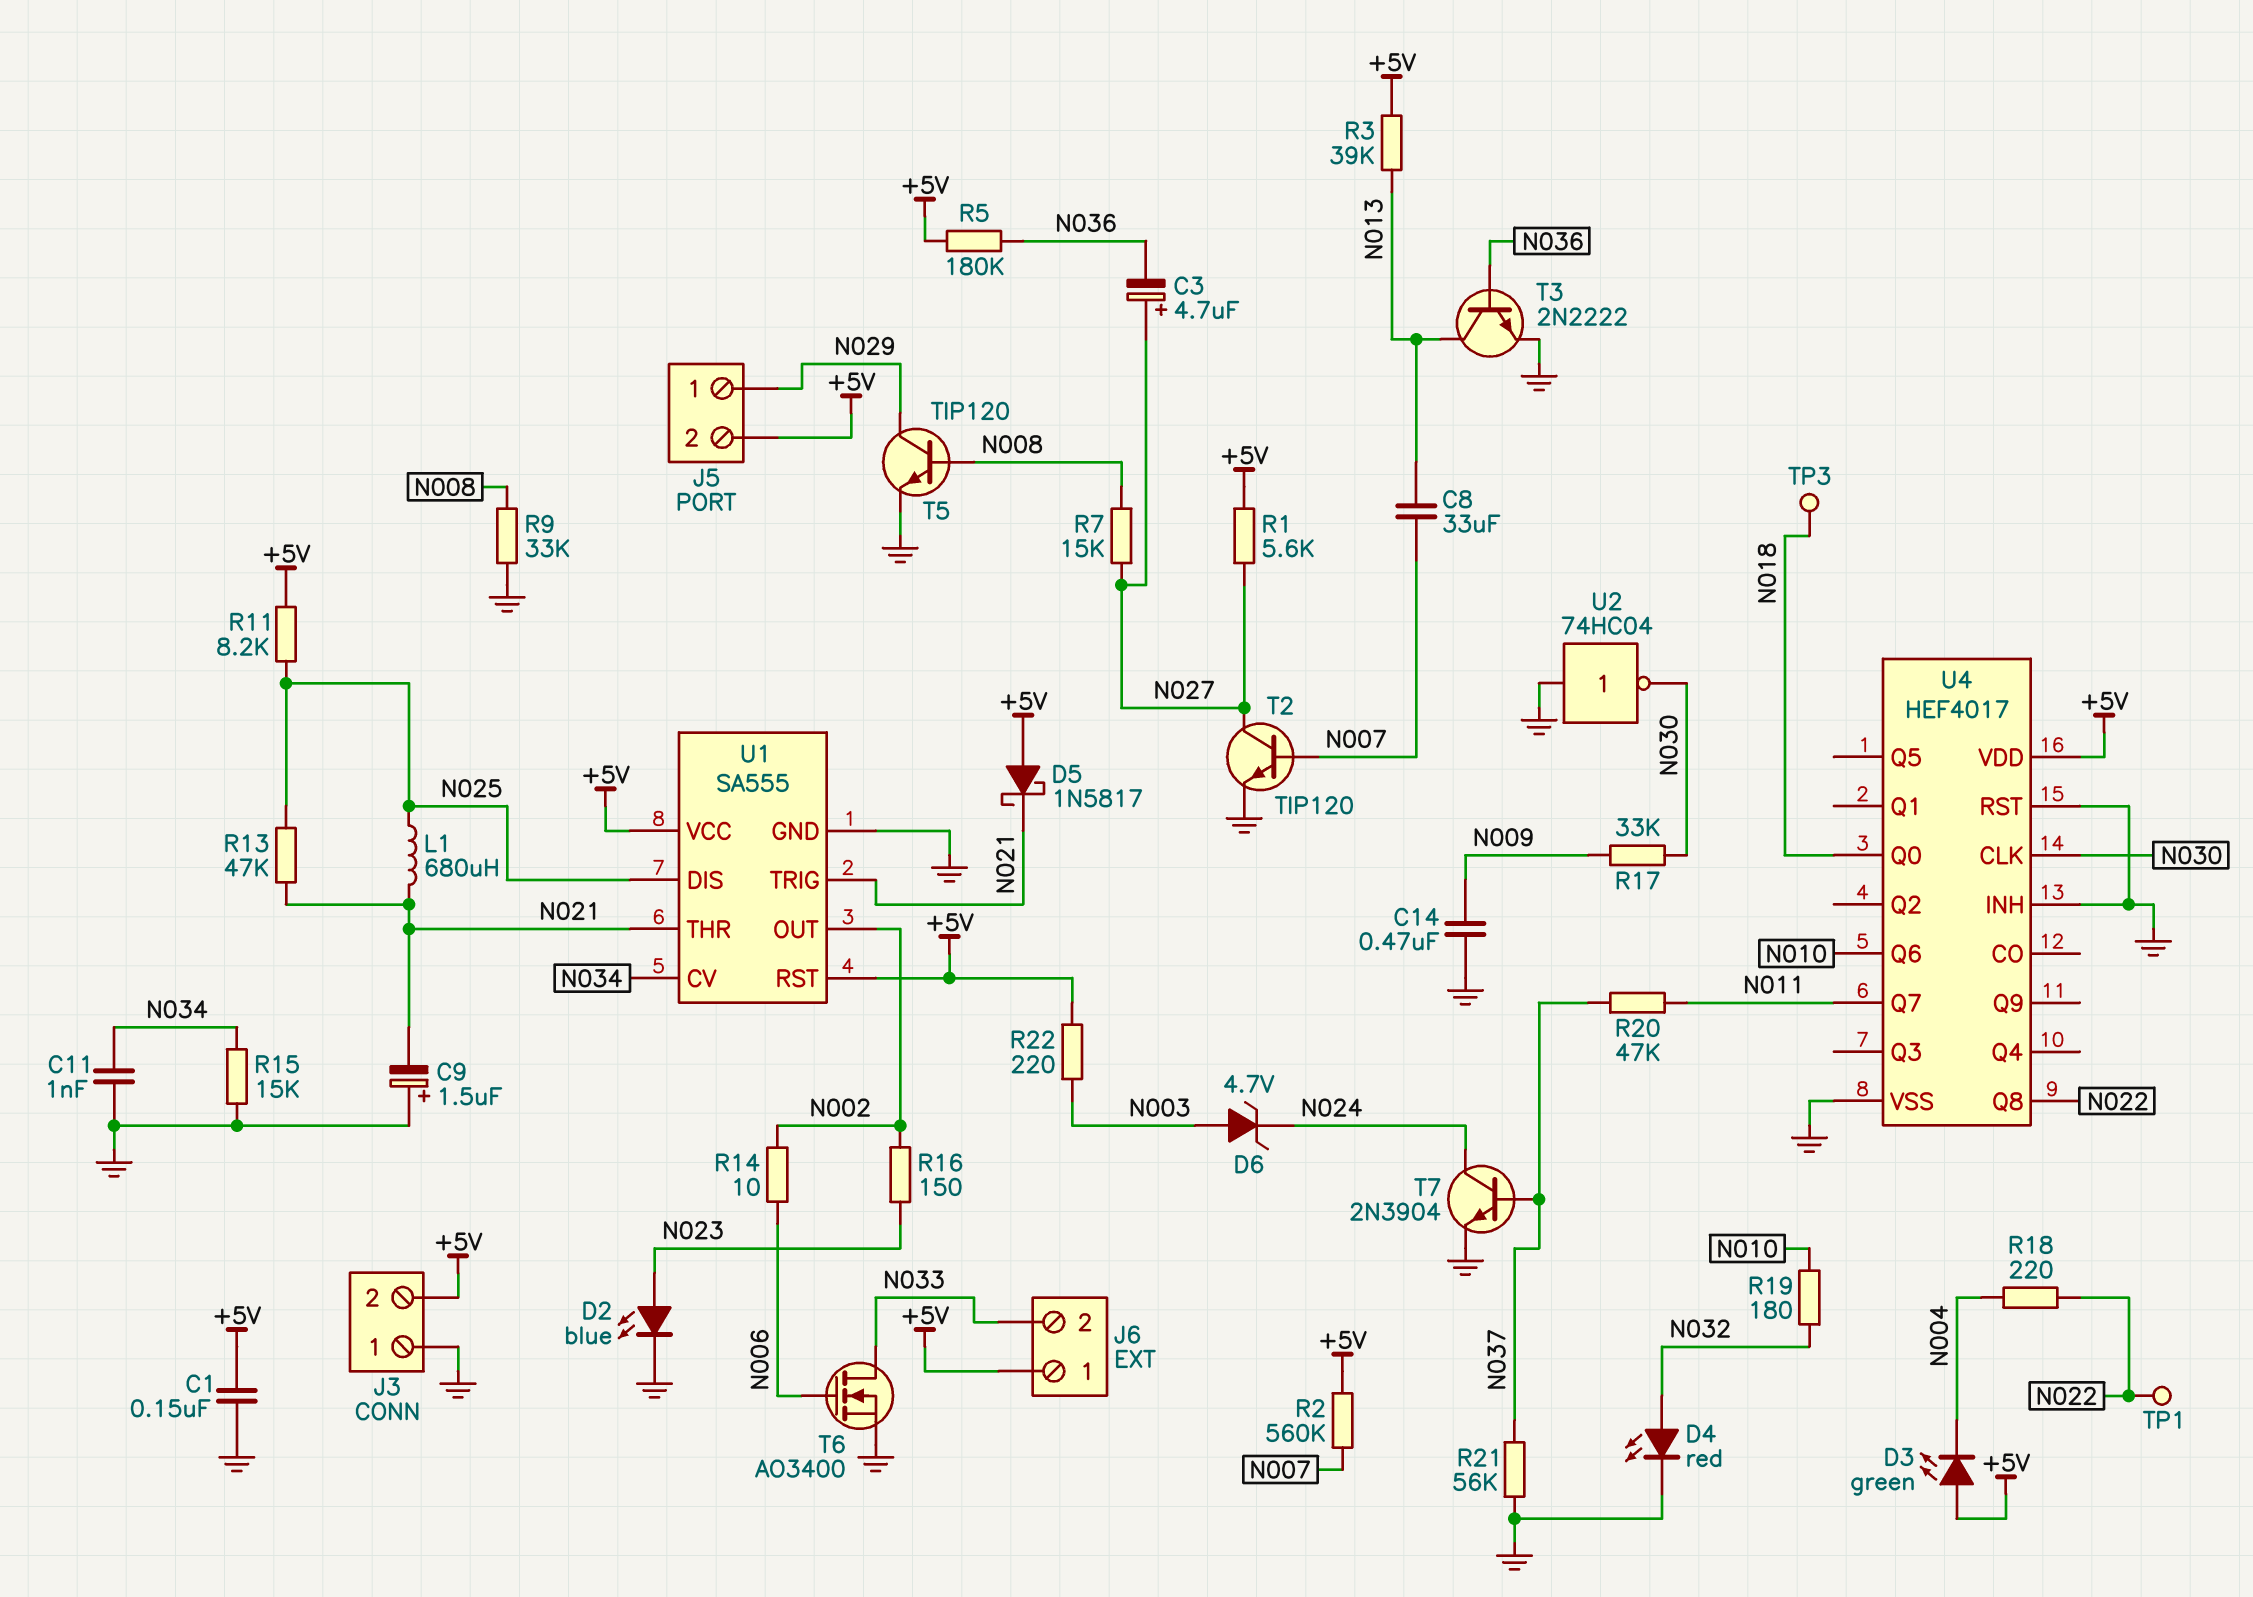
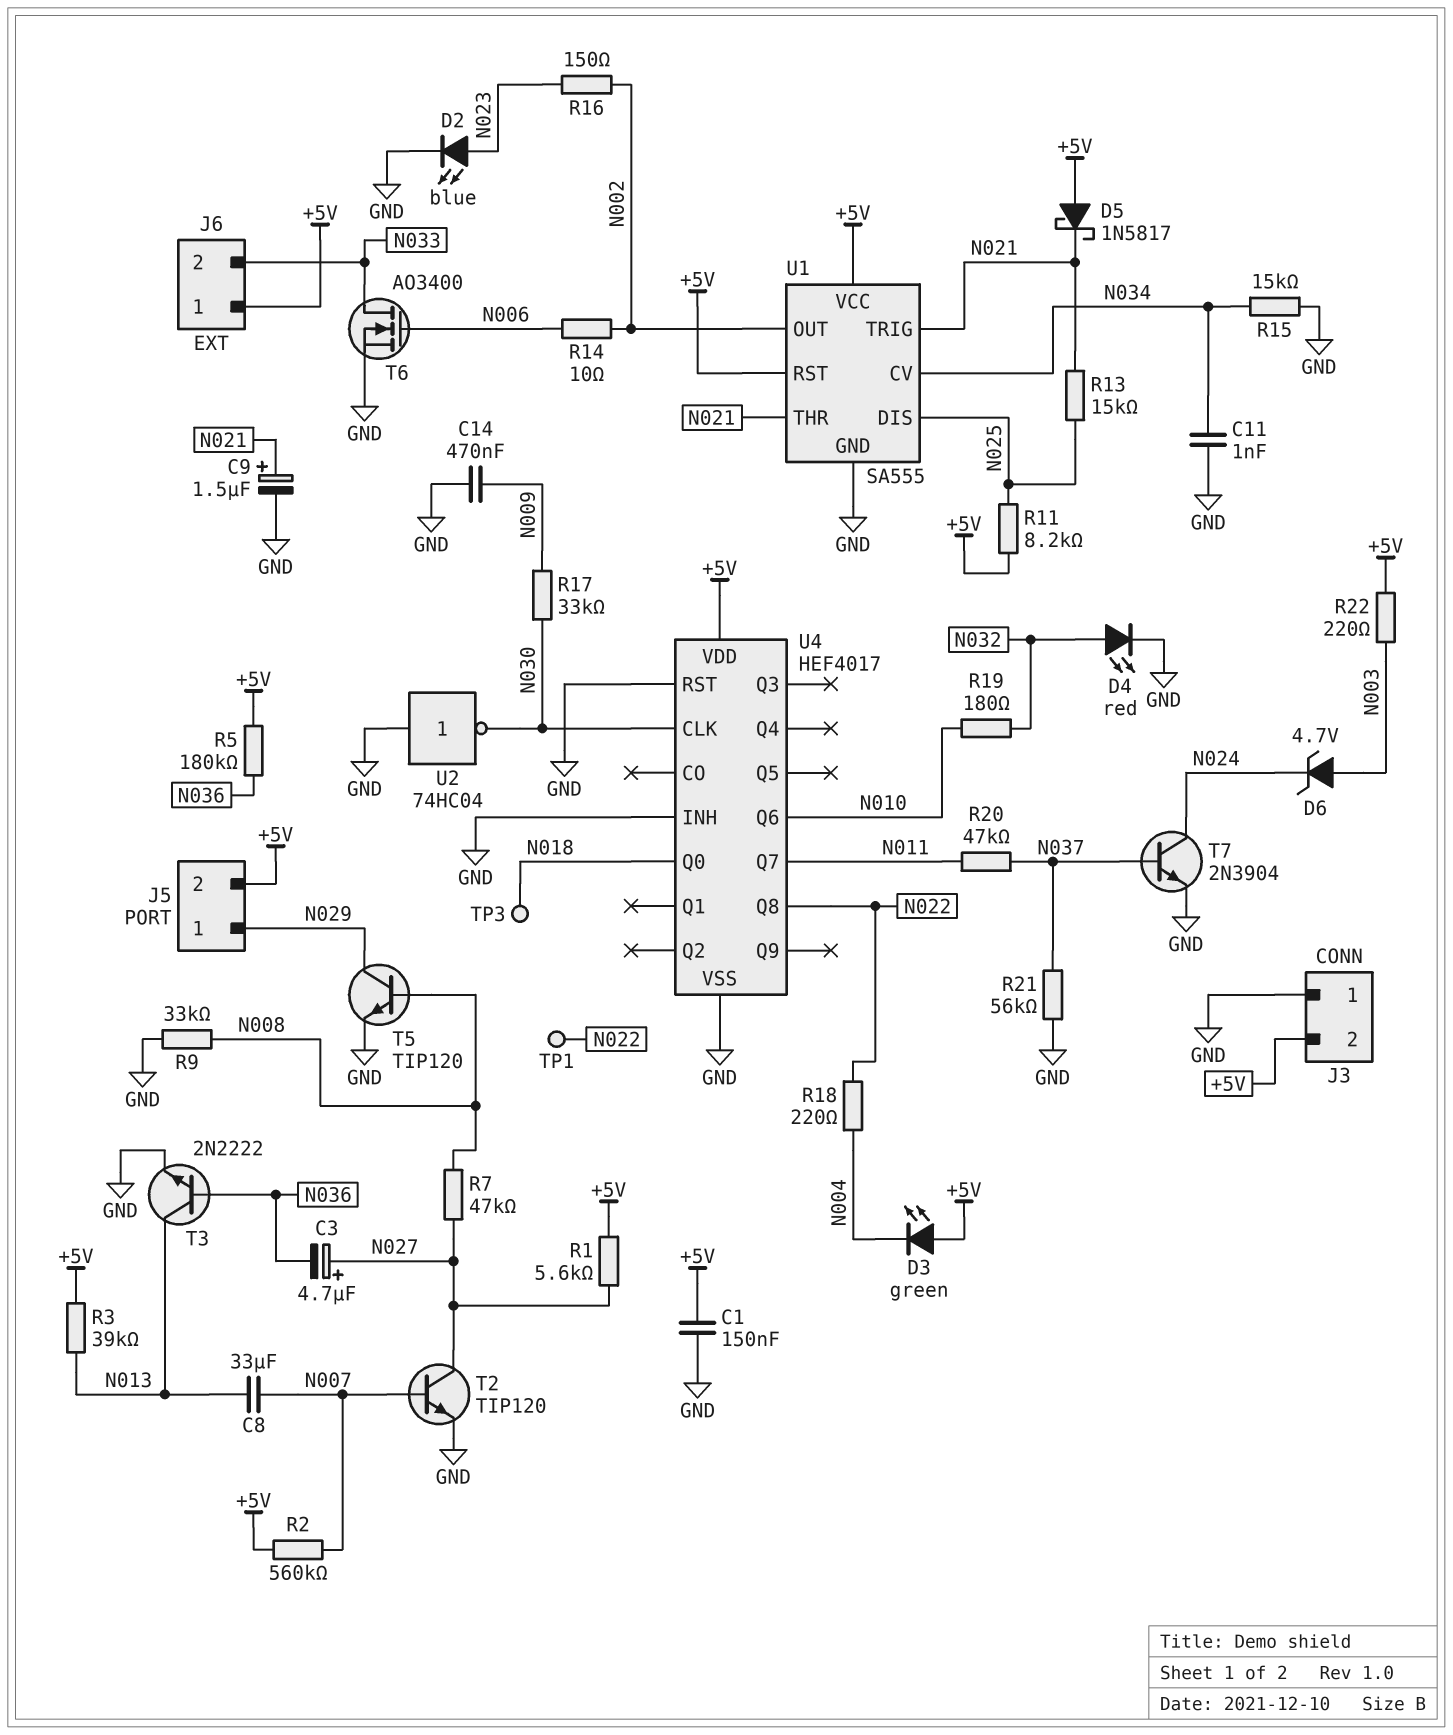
C9: 1.5uF (plus GND, minus N021) -> 1.5uF (plus N021, minus GND)
L1: 680uH (N021, N025) -> none
R7: 15k (N008, N027) -> 47k (N008, N027)
R13: 47k (N021, N025) -> 15k (N021, N025)

